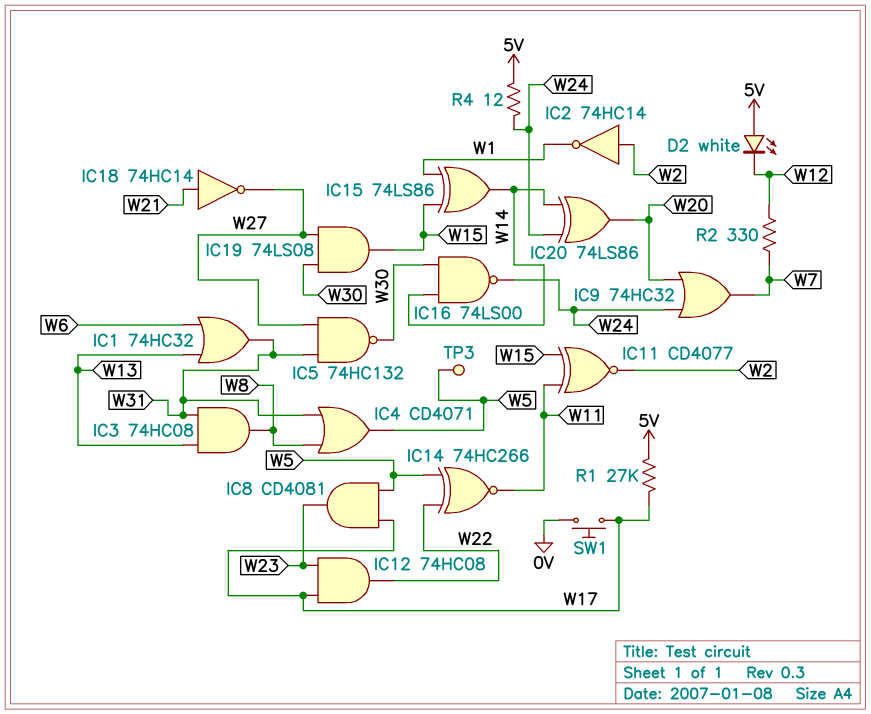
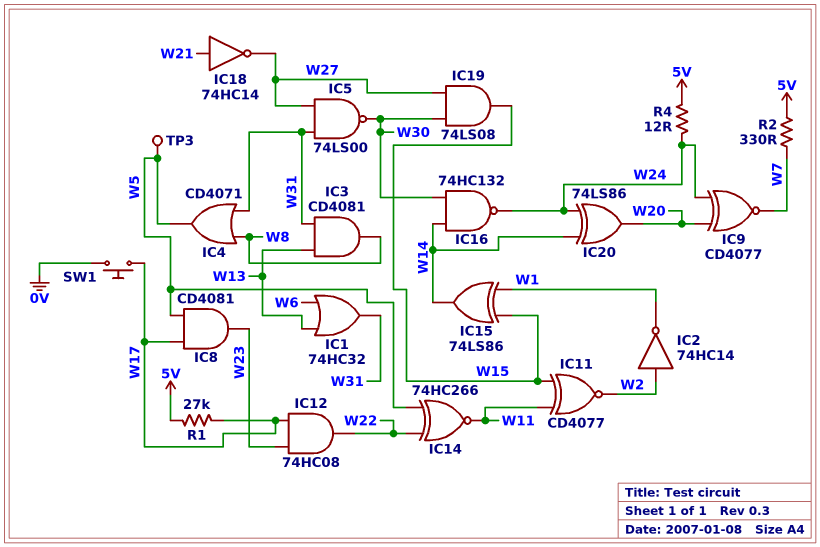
D2: LED white (A 5V, K W12) -> none
IC3: AND 74HC08 (in W13, in W31, out W8) -> AND CD4081 (in W13, in W31, out W8)
IC5: NAND 74HC132 (in W27, in W31, out W30) -> NAND 74LS00 (in W27, in W31, out W30)
IC9: OR 74HC32 (in W20, in W24, out W7) -> XNOR CD4077 (in W20, in W24, out W7)
IC16: NAND 74LS00 (in W14, in W30, out W24) -> NAND 74HC132 (in W14, in W30, out W24)
R2: 330 (W7, W12) -> 330 (5V, W7)

